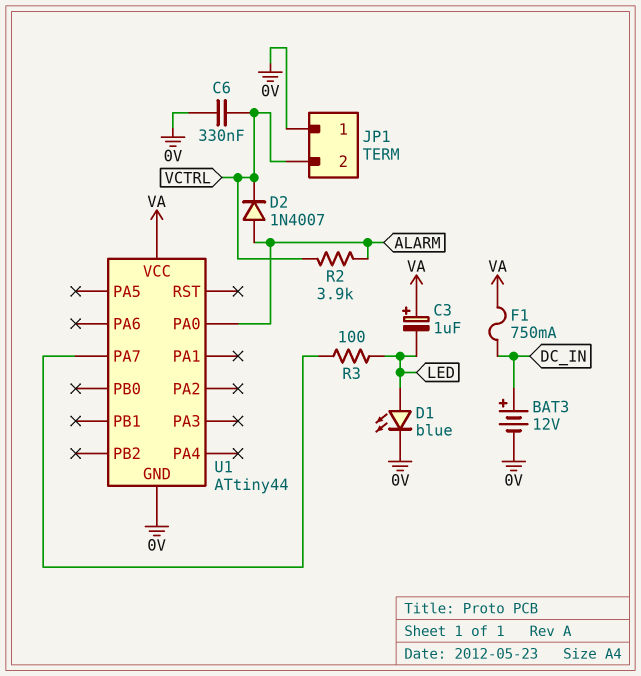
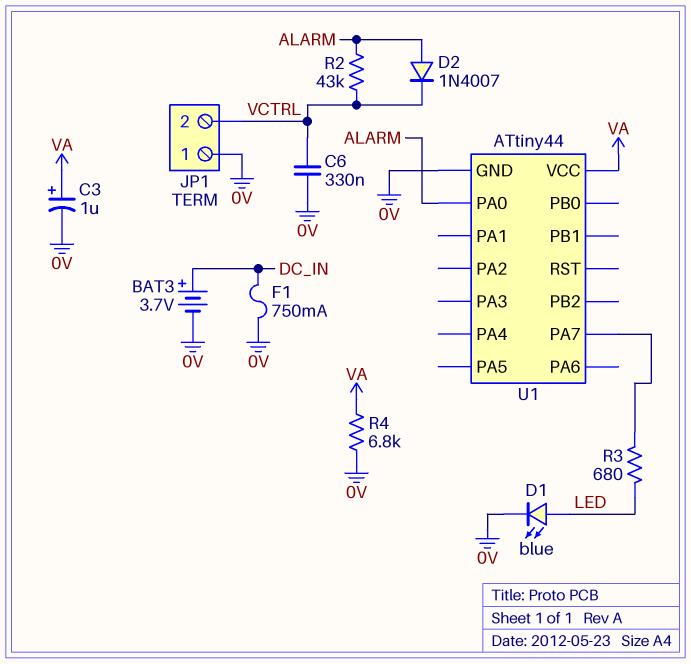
BAT3: 12V (plus DC_IN, minus 0V) -> 3.7V (plus DC_IN, minus 0V)
C3: 1uF (plus VA, minus LED) -> 1uF (plus VA, minus 0V)
F1: 750mA (DC_IN, VA) -> 750mA (0V, DC_IN)
R2: 3.9k (ALARM, VCTRL) -> 43k (ALARM, VCTRL)
R3: 100 (LED, U1/PA7) -> 680 (LED, U1/PA7)
R4: none -> 6.8k (0V, VA)

